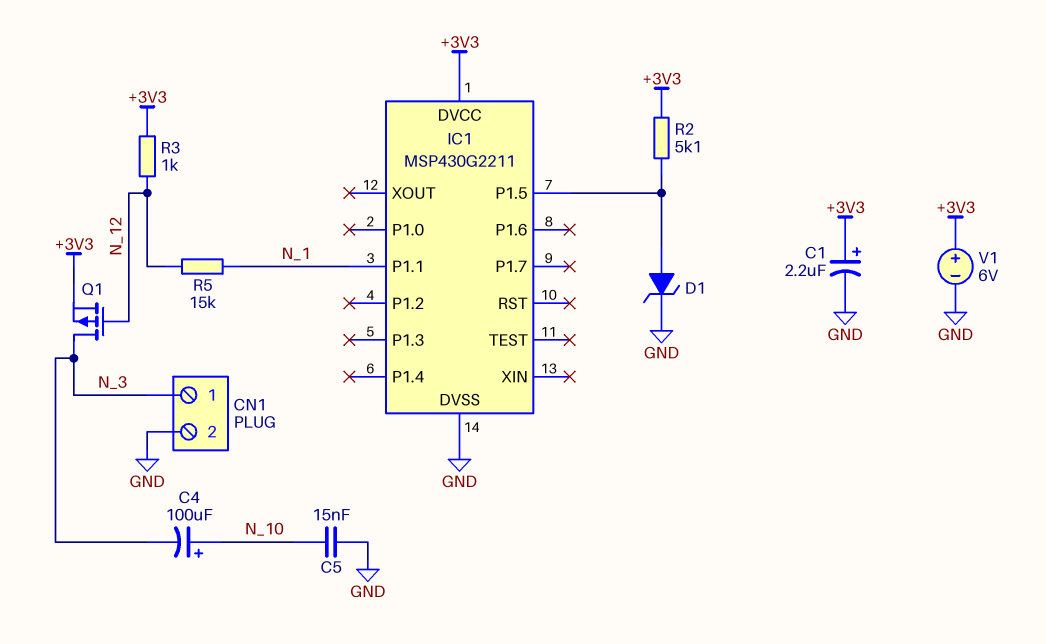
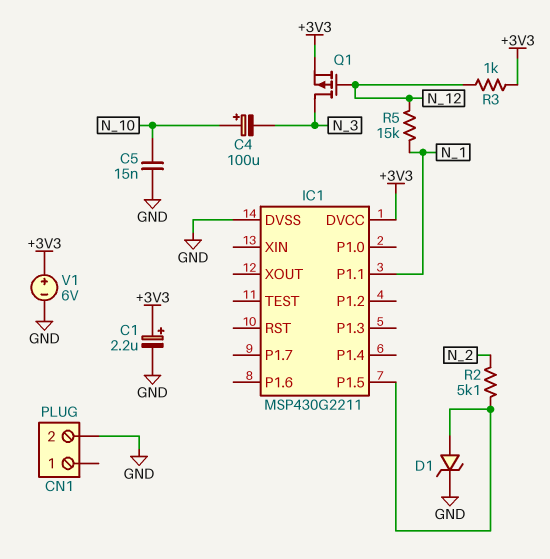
CN1 pin 1: N_3 -> none
R2: 5.1k (+3V3, IC1/P1.5) -> 5.1k (IC1/P1.5, N_2)

